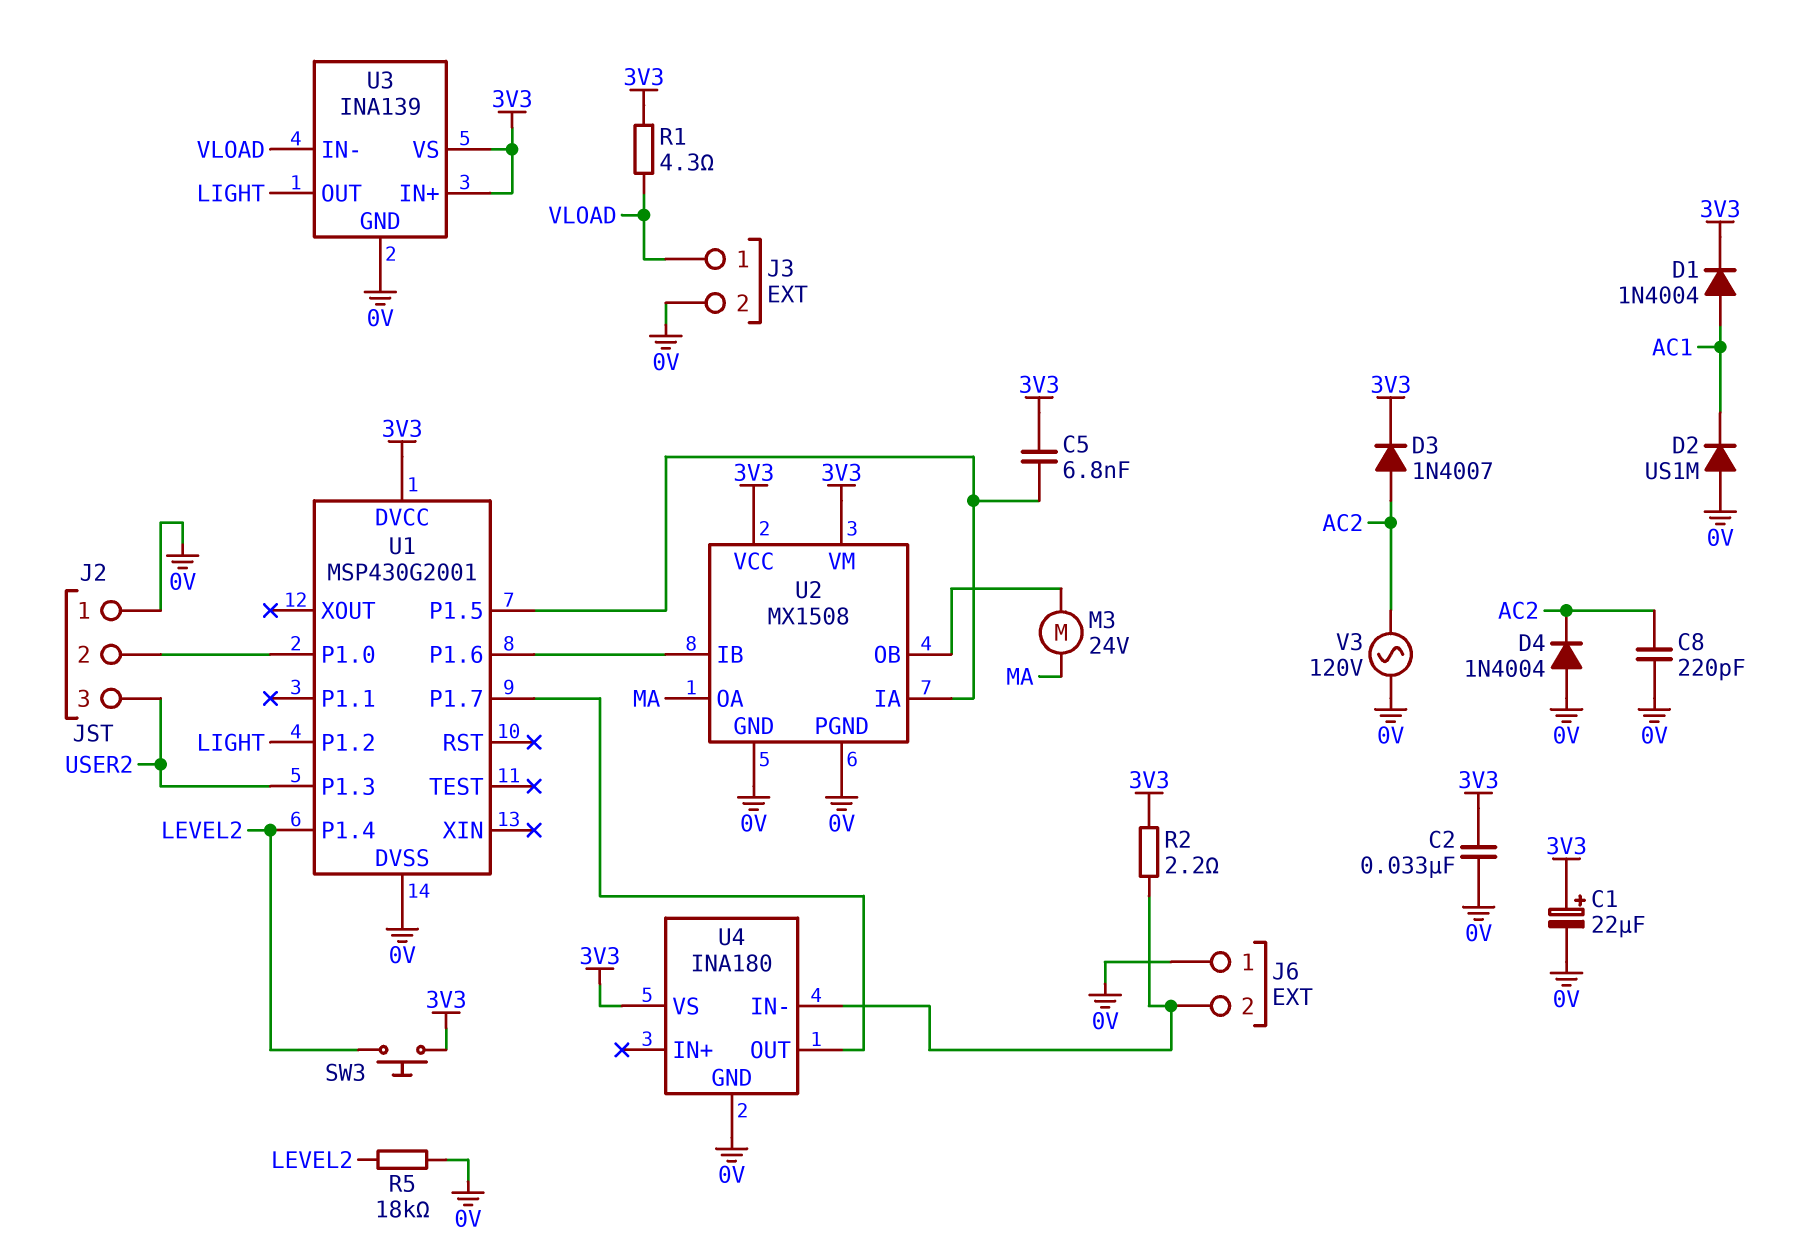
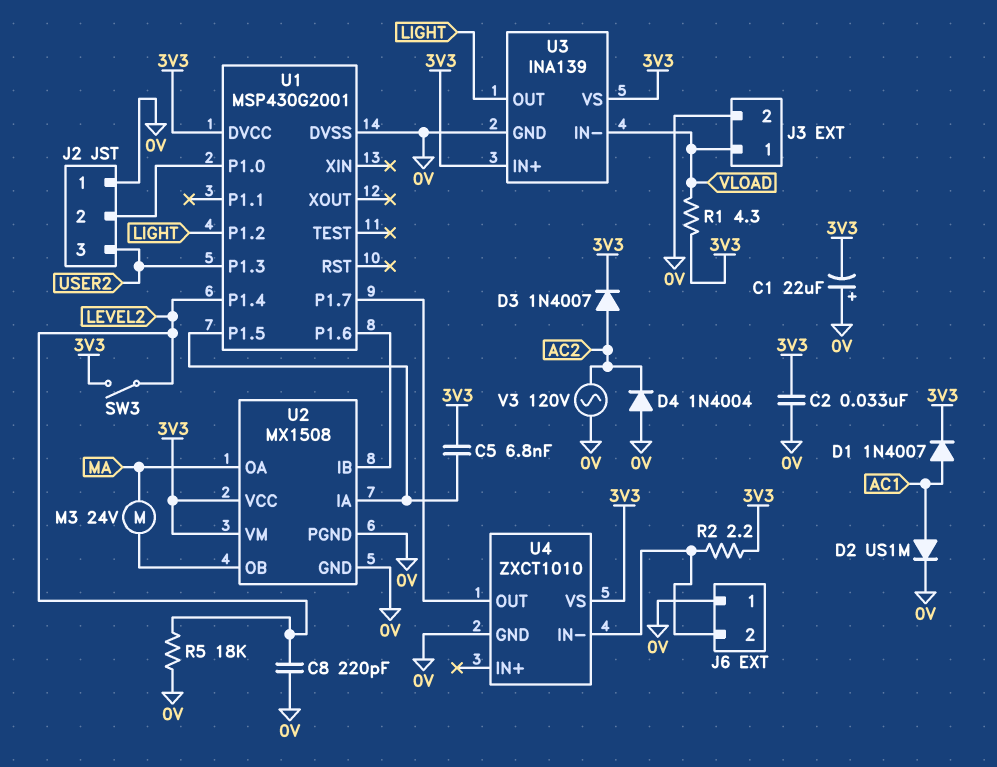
C1: 22uF (plus 3V3, minus 0V) -> 22uF (plus 0V, minus 3V3)
C8: 220pF (0V, AC2) -> 220pF (0V, LEVEL2)
D1: diode 1N4004 (A AC1, K 3V3) -> diode 1N4007 (A AC1, K 3V3)
D2: diode US1M (A 0V, K AC1) -> diode US1M (A AC1, K 0V)
SW3: button (3V3, LEVEL2) -> switch (3V3, LEVEL2)
U4: INA180 -> ZXCT1010

